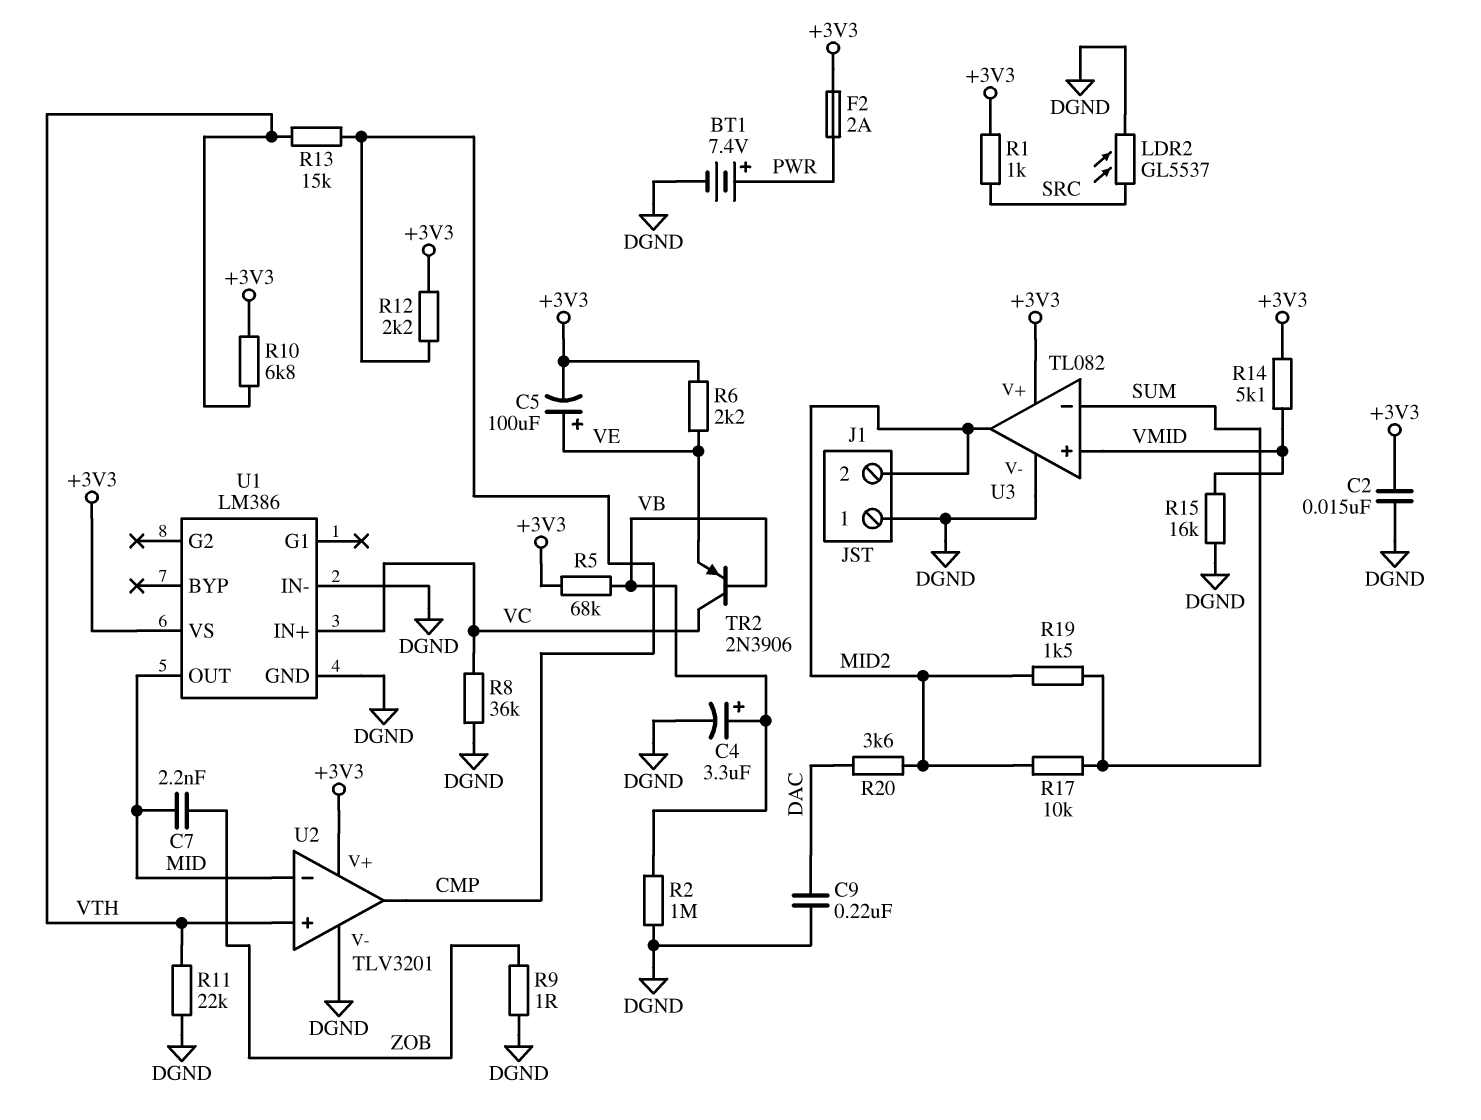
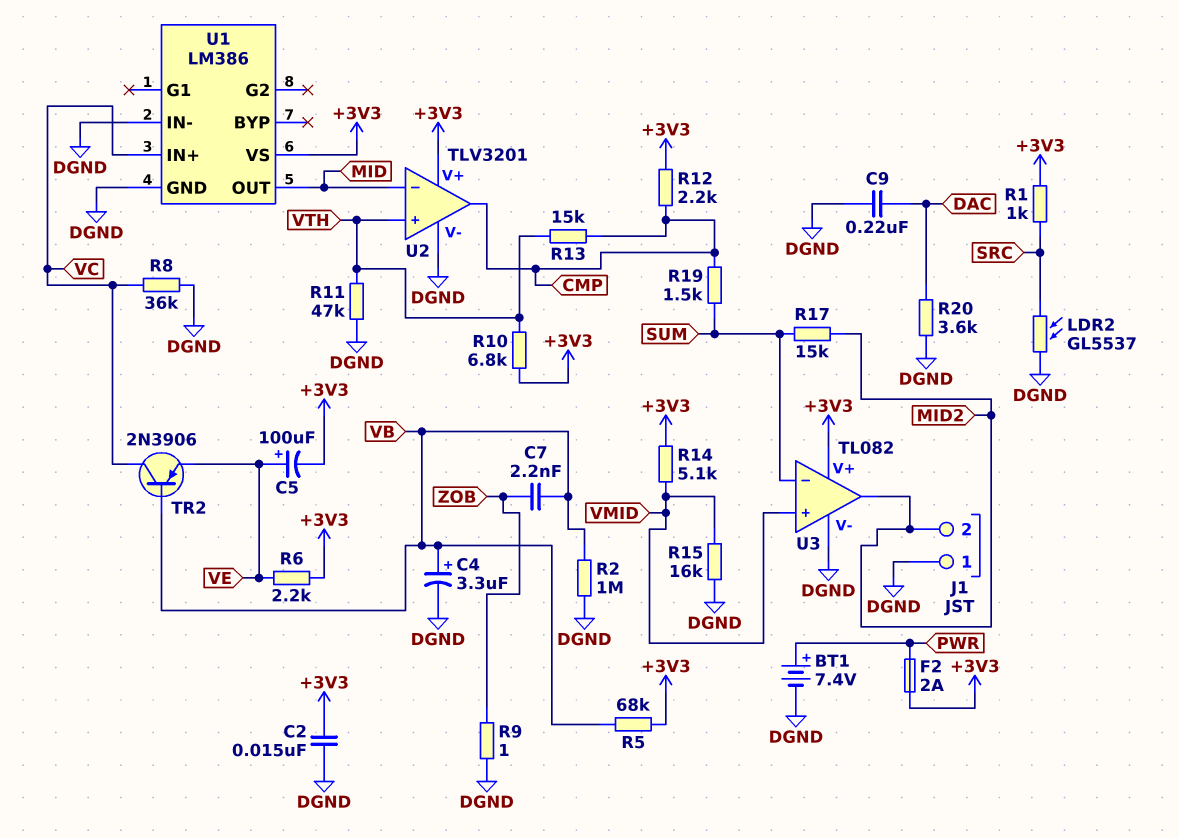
C7: 2.2nF (MID, ZOB) -> 2.2nF (VB, ZOB)
R11: 22k (DGND, VTH) -> 47k (DGND, VTH)
R17: 10k (MID2, SUM) -> 15k (MID2, SUM)
R19: 1.5k (MID2, SUM) -> 1.5k (CMP, SUM)
R20: 3.6k (DAC, MID2) -> 3.6k (DAC, DGND)

